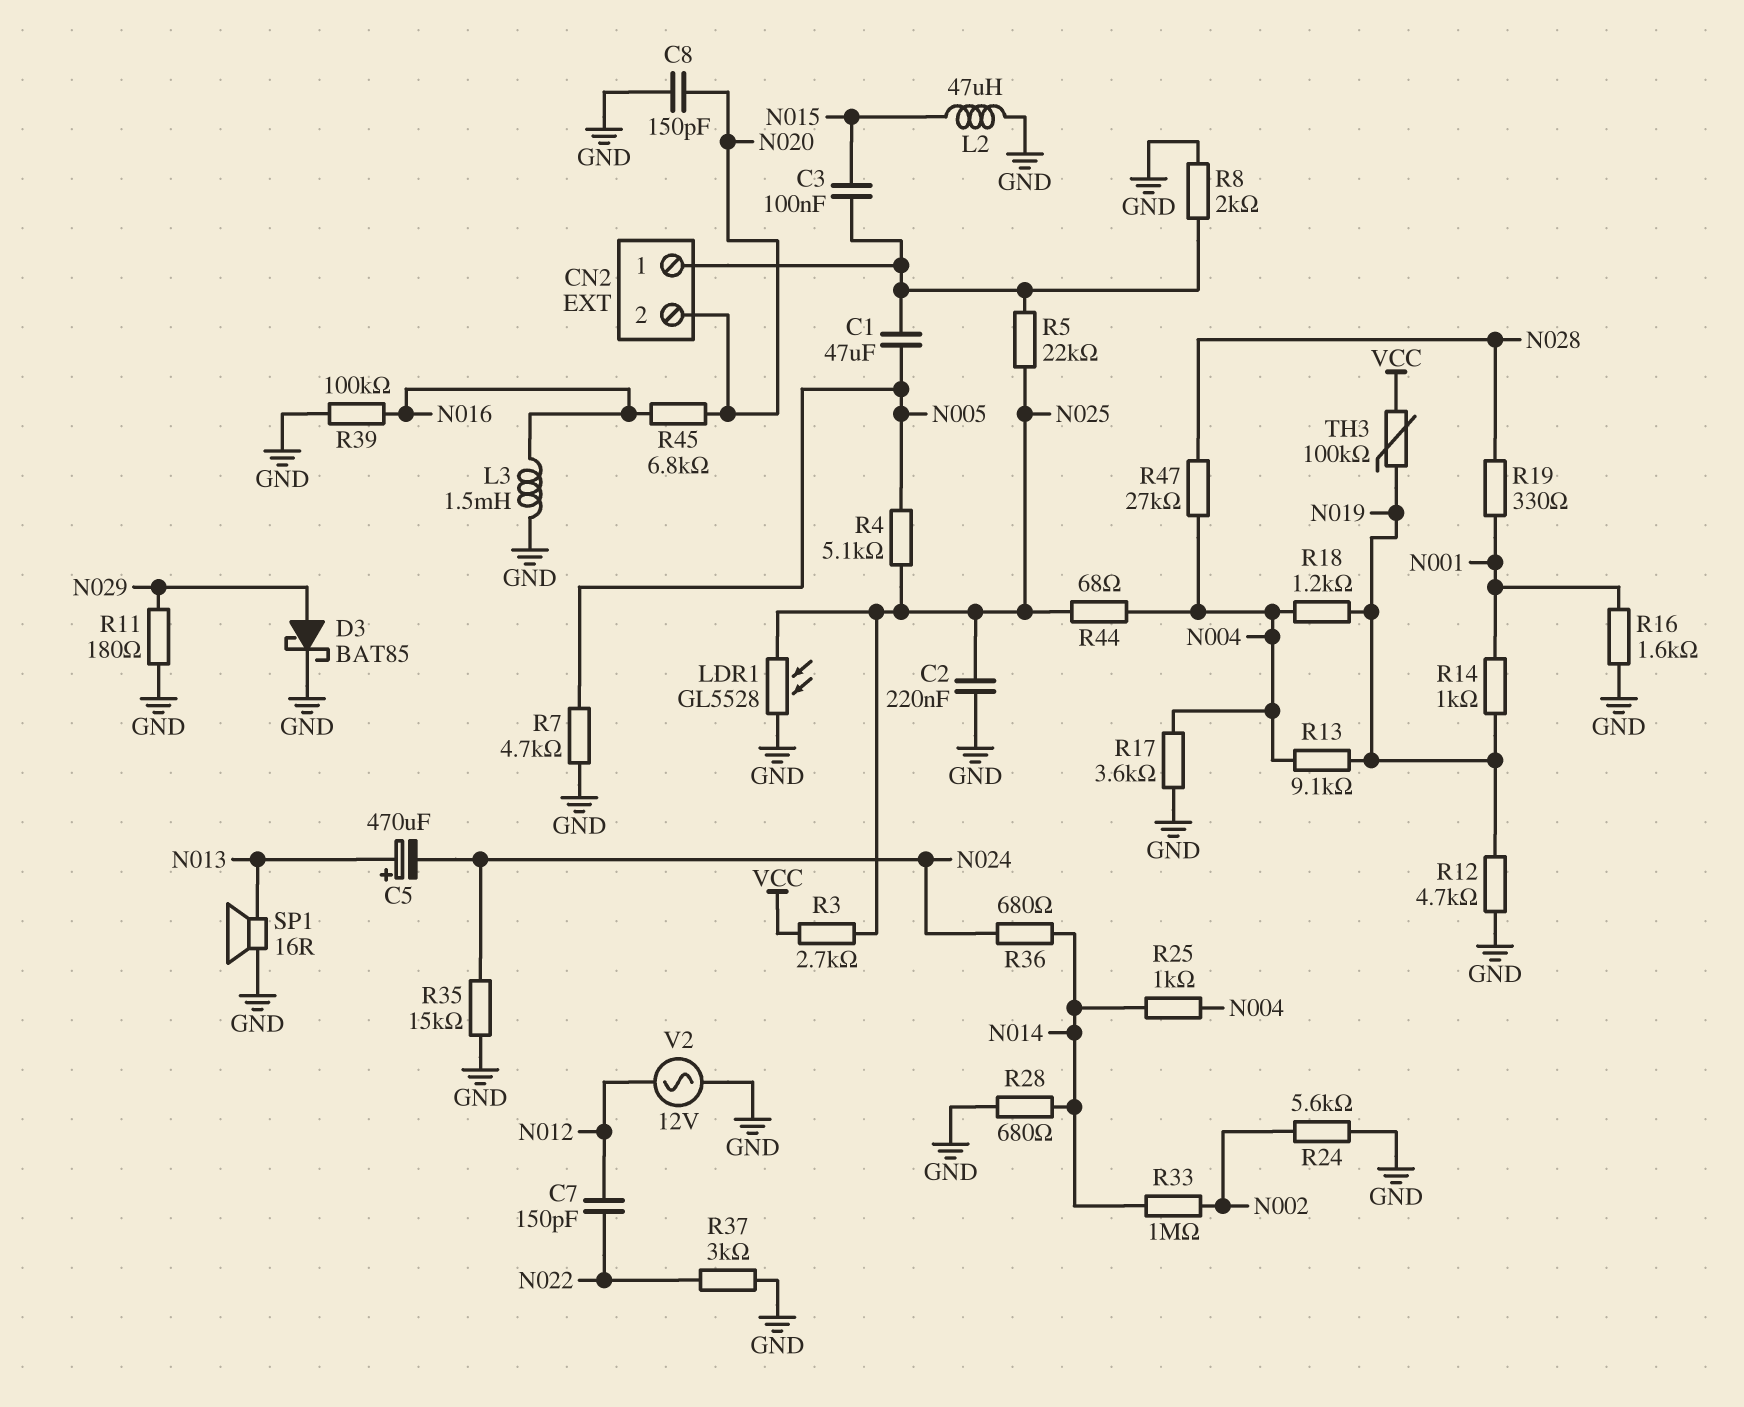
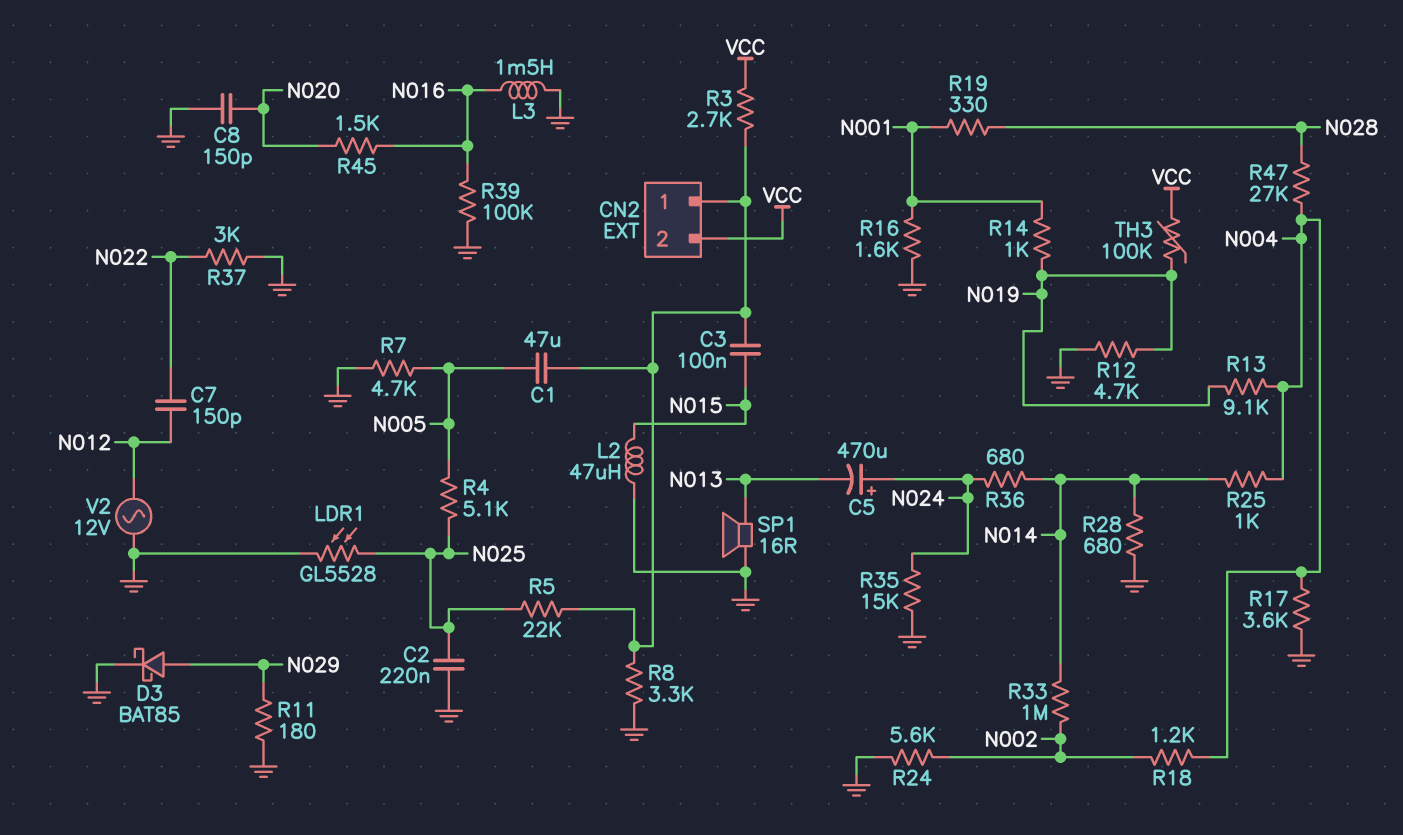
C5: 470uF (plus N013, minus N024) -> 470uF (plus N024, minus N013)
CN2 pin 2: N020 -> VCC
R3: 2.7k (N025, VCC) -> 2.7k (CN2/1, VCC)
R8: 2k (CN2/1, GND) -> 3.3k (CN2/1, GND)
R18: 1.2k (N004, N019) -> 1.2k (N002, N004)
R44: 68 (N004, N025) -> none
R45: 6.8k (N016, N020) -> 1.5k (N016, N020)

